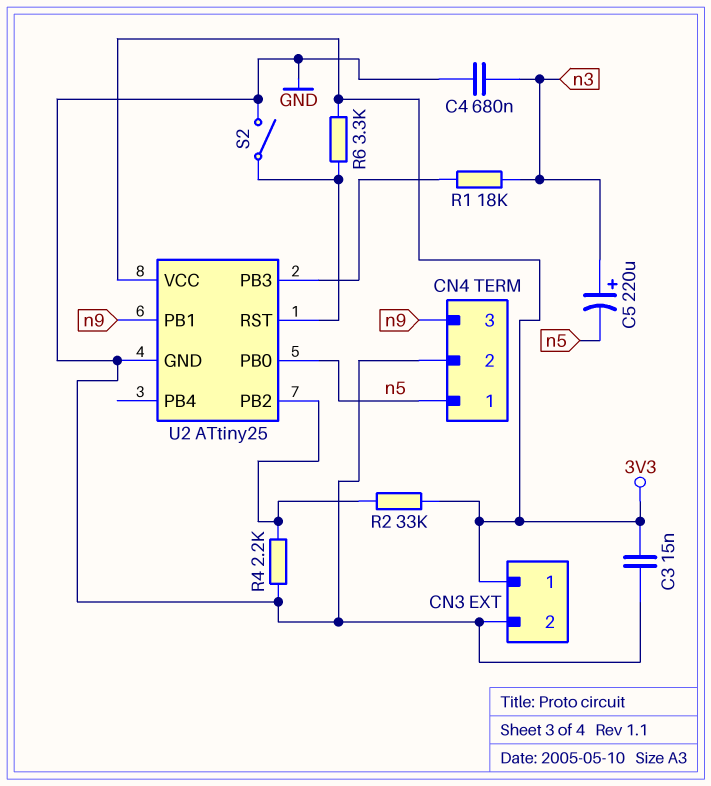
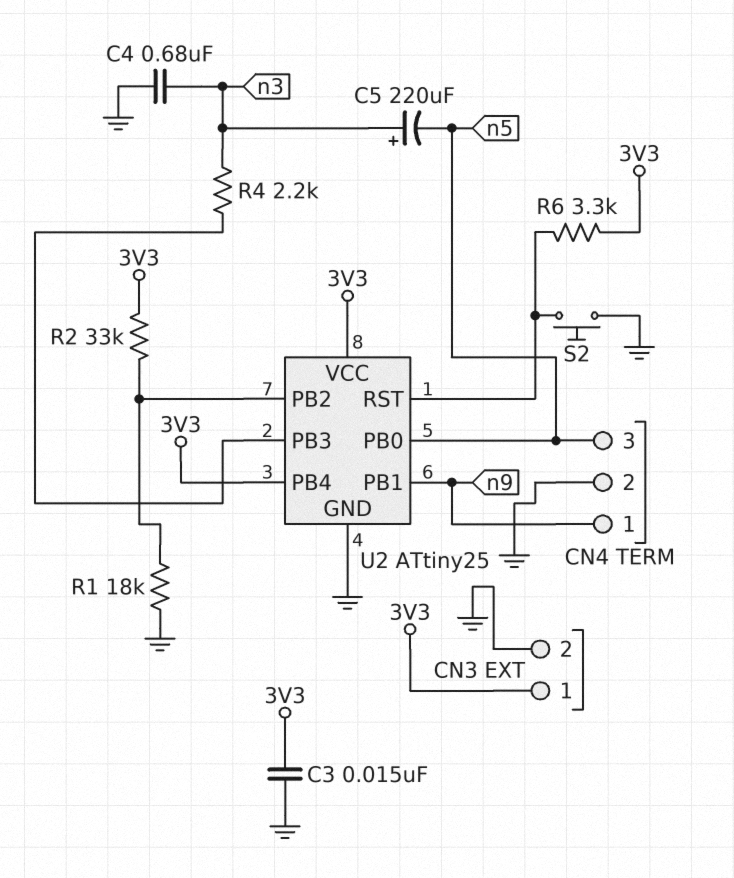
CN4 pin 1: n5 -> n9
CN4 pin 3: n9 -> n5
R1: 18k (U2/PB3, n3) -> 18k (GND, U2/PB2)
R4: 2.2k (GND, U2/PB2) -> 2.2k (U2/PB3, n3)
S2: switch (GND, U2/RST) -> button (GND, U2/RST)
U2 pin PB4: none -> 3V3

